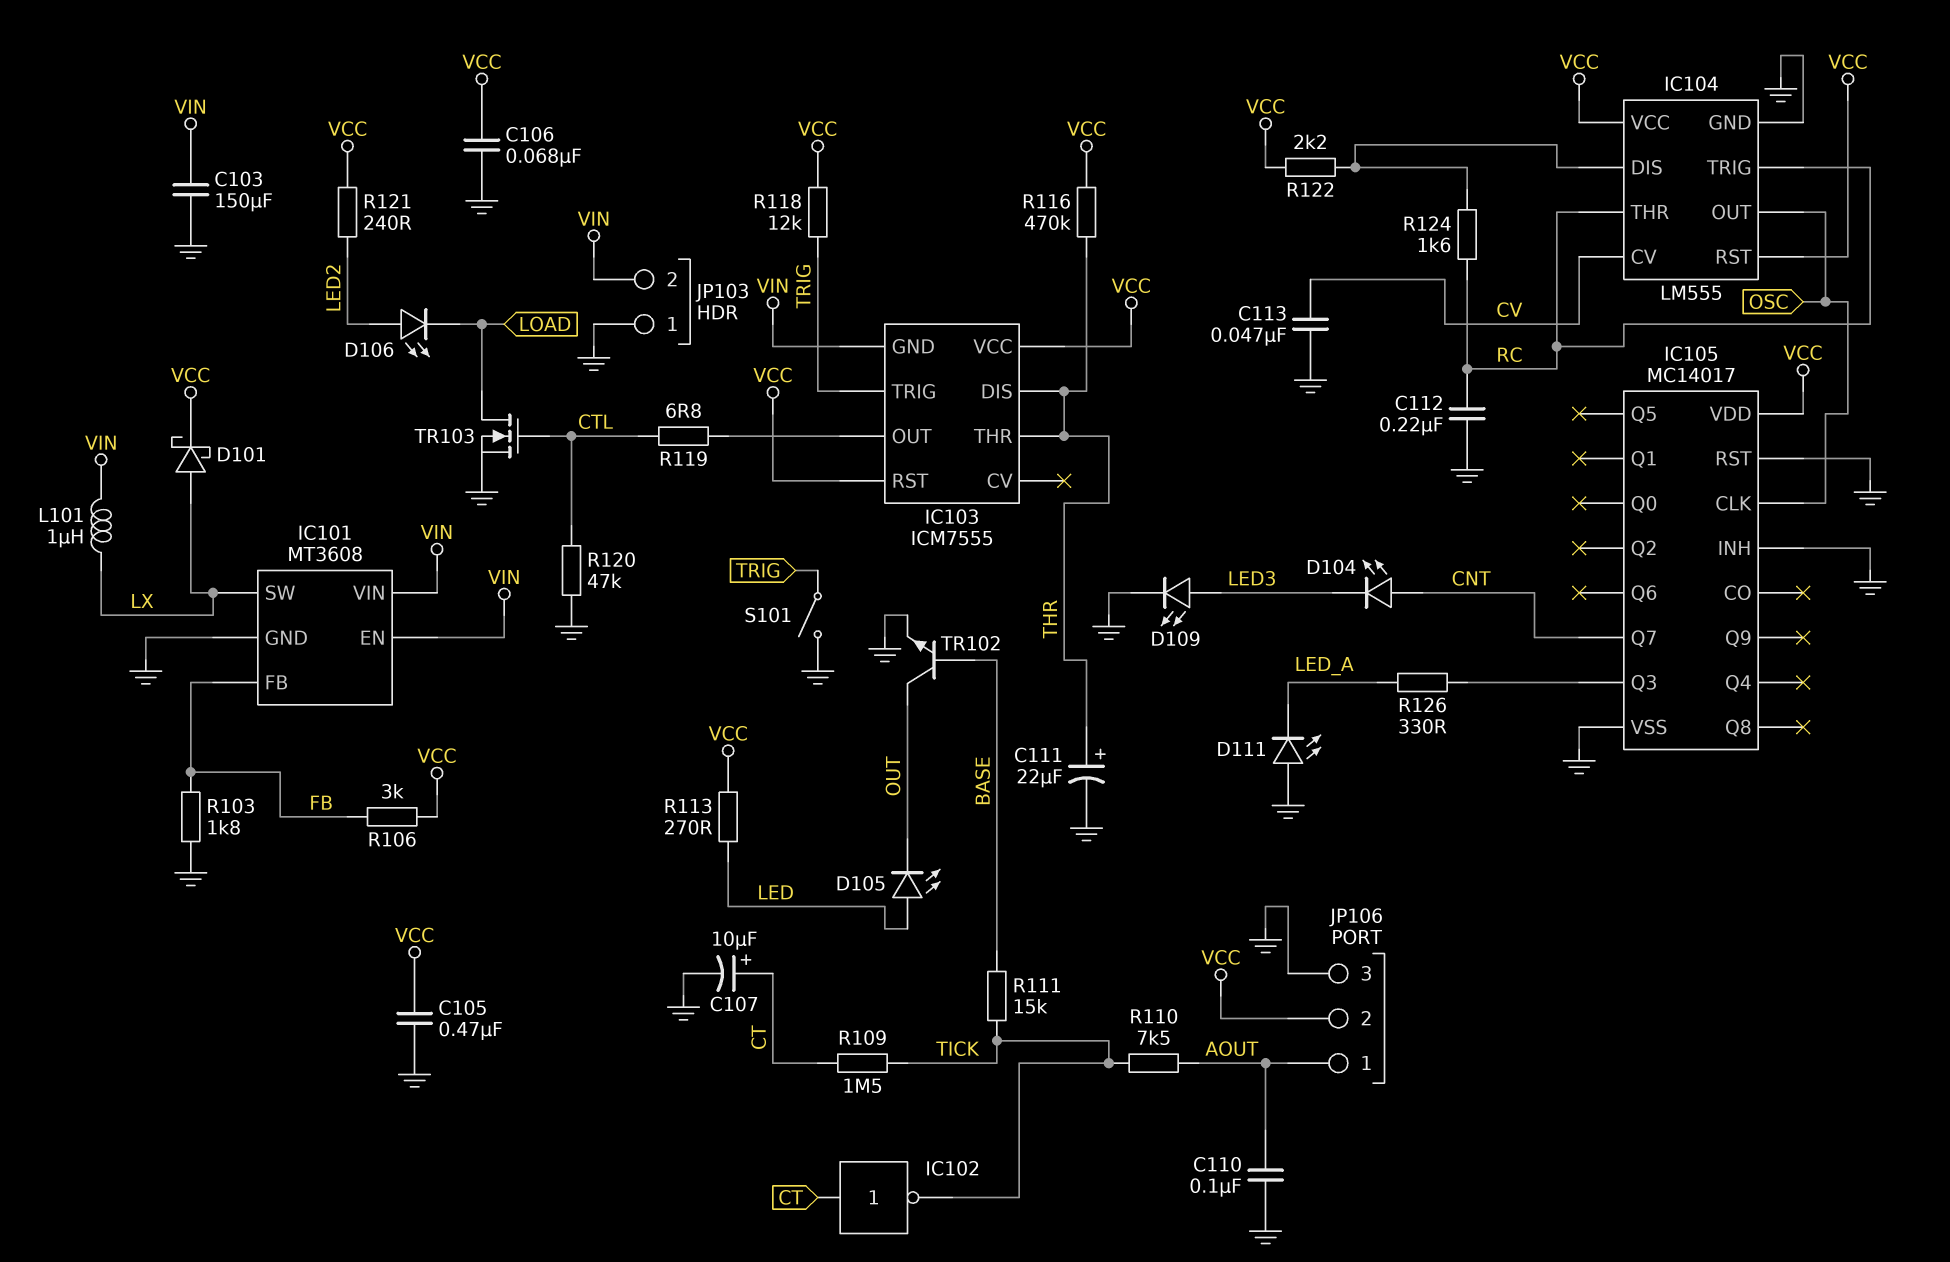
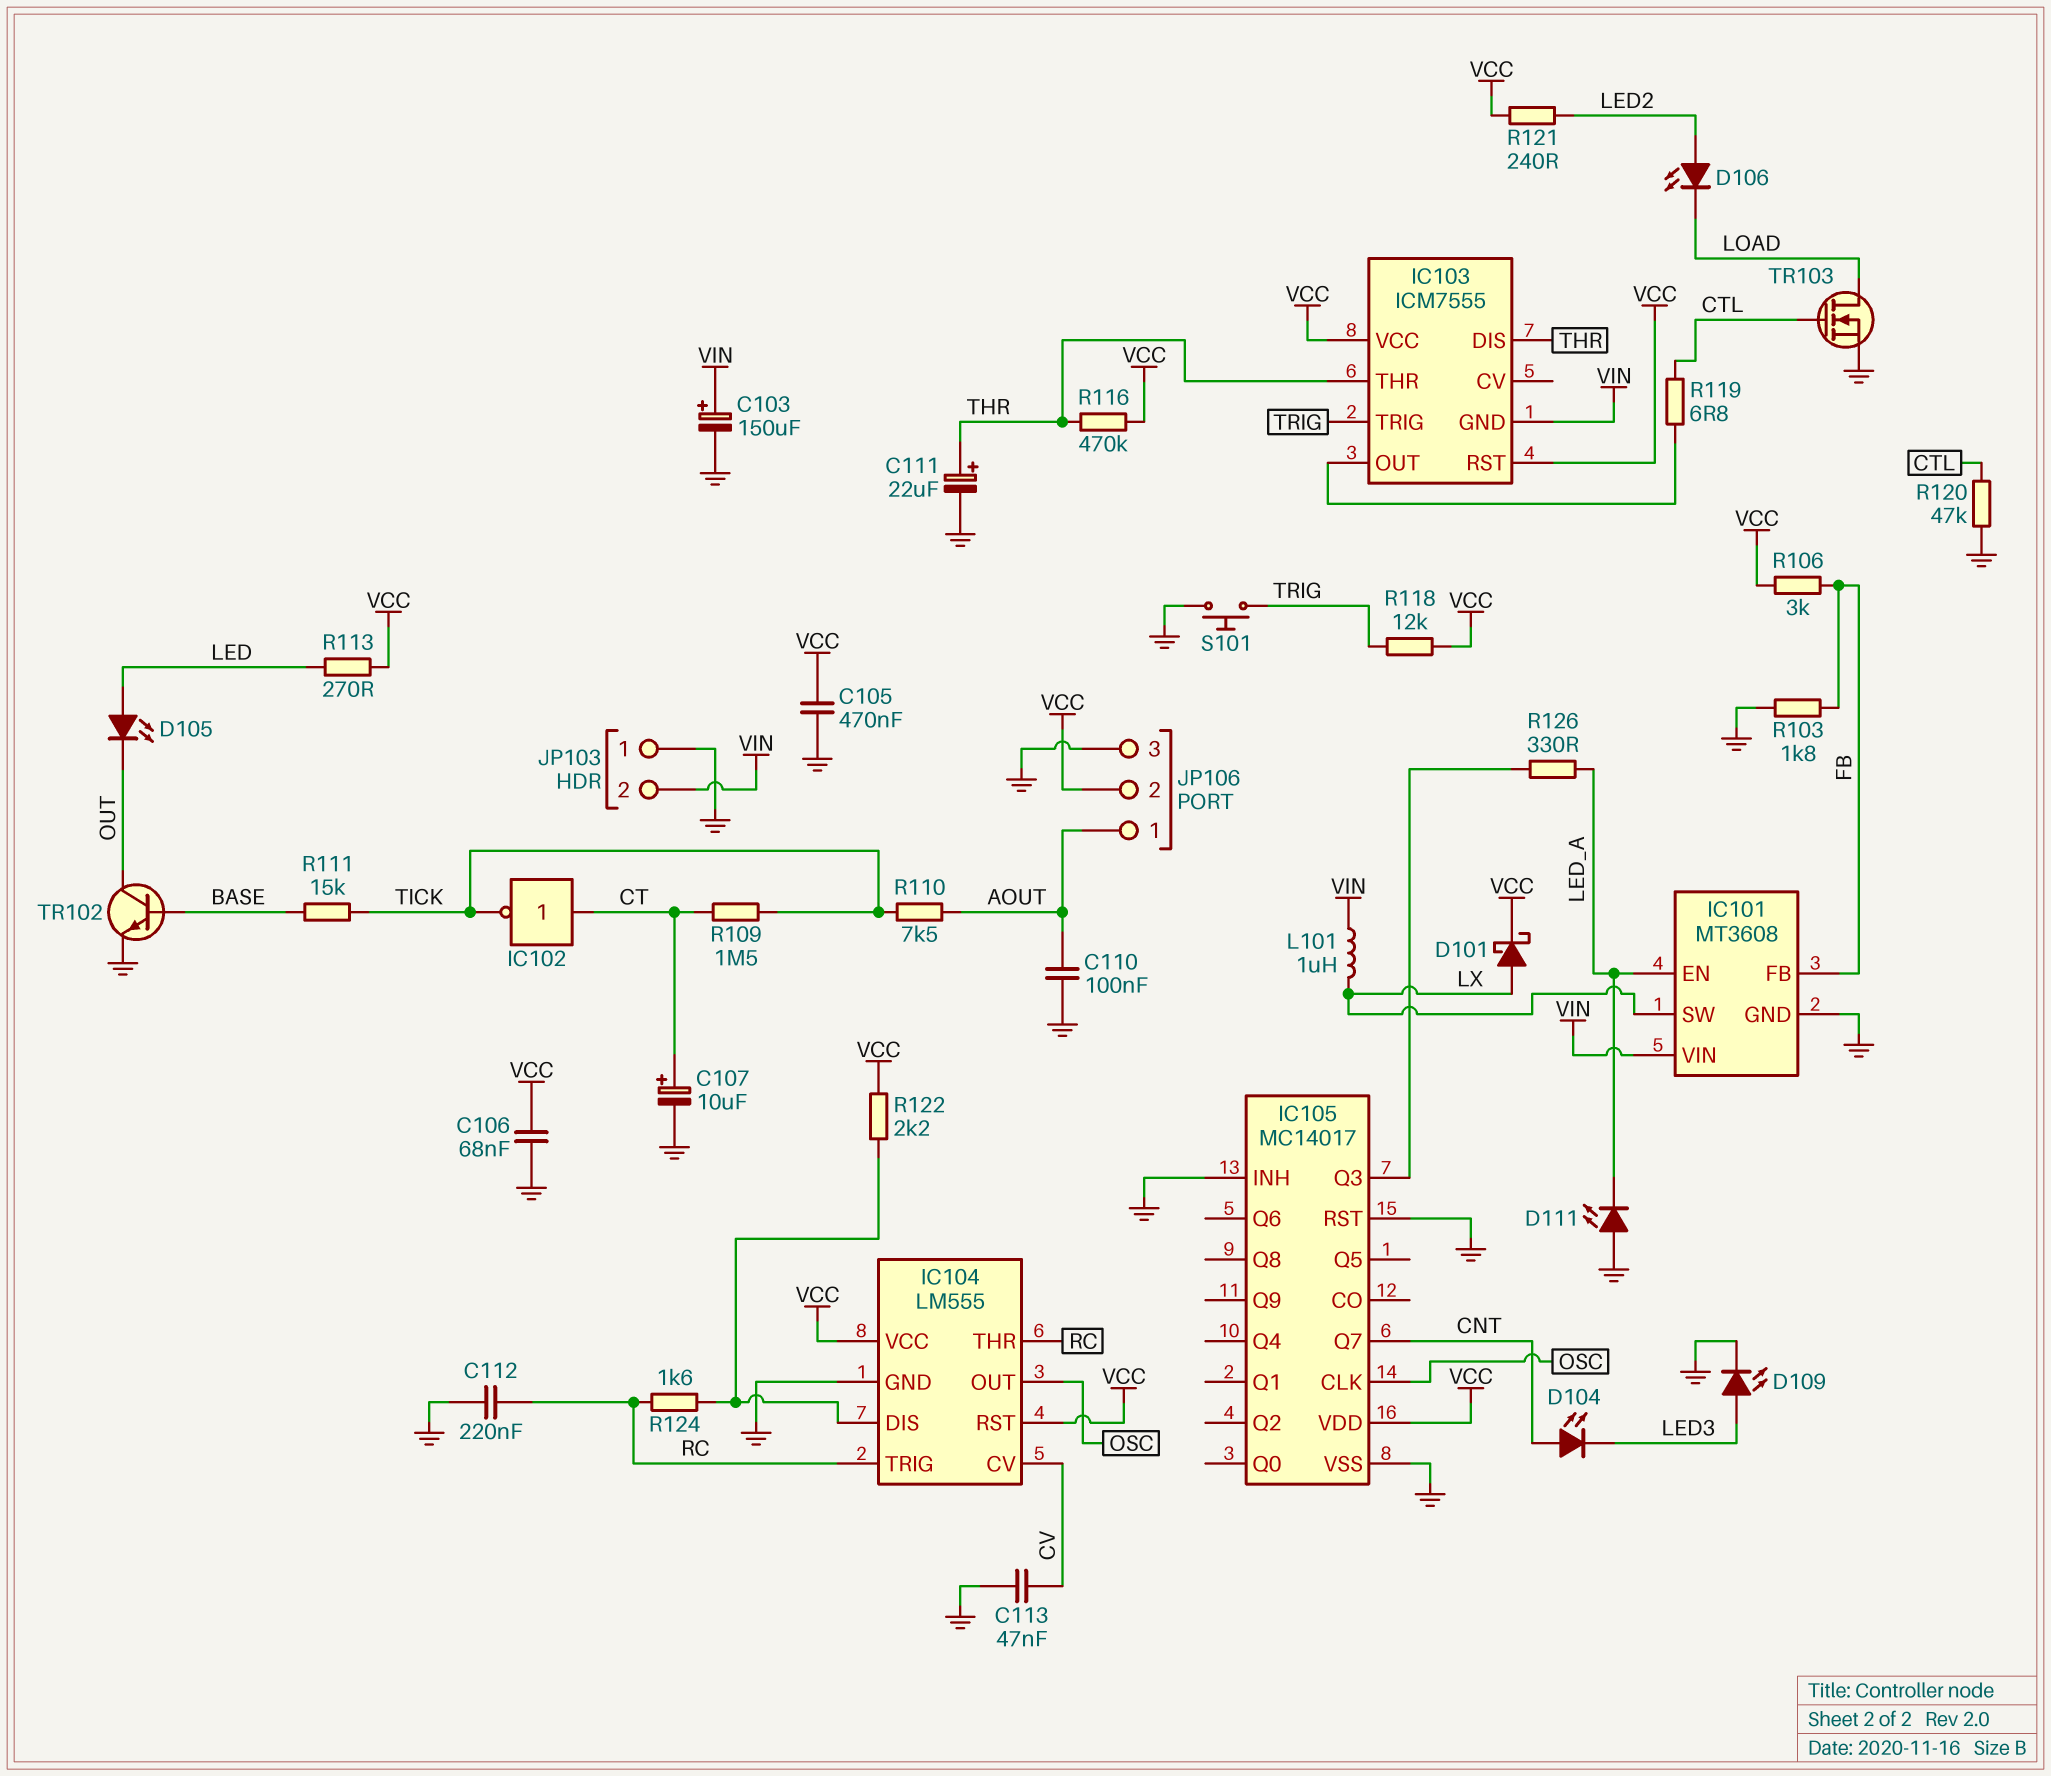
C103: 150uF (GND, VIN) -> 150uF (plus VIN, minus GND)
IC101 pin EN: VIN -> LED_A
S101: switch (GND, TRIG) -> button (GND, TRIG)

